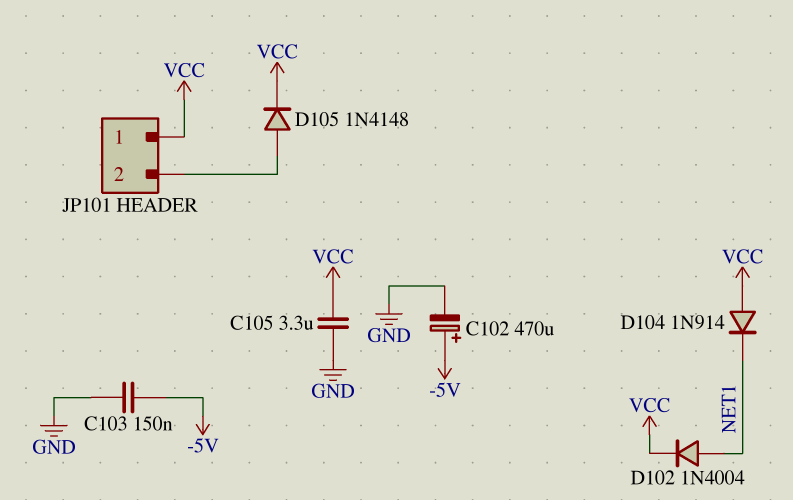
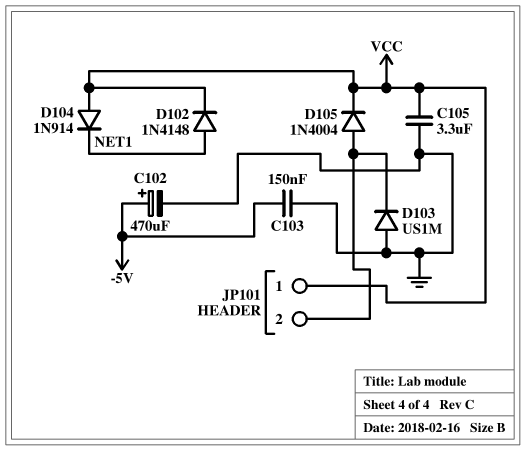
D102: diode 1N4004 (A NET1, K VCC) -> diode 1N4148 (A NET1, K VCC)
D103: none -> diode US1M (A GND, K JP101/2)
D105: diode 1N4148 (A JP101/2, K VCC) -> diode 1N4004 (A JP101/2, K VCC)

